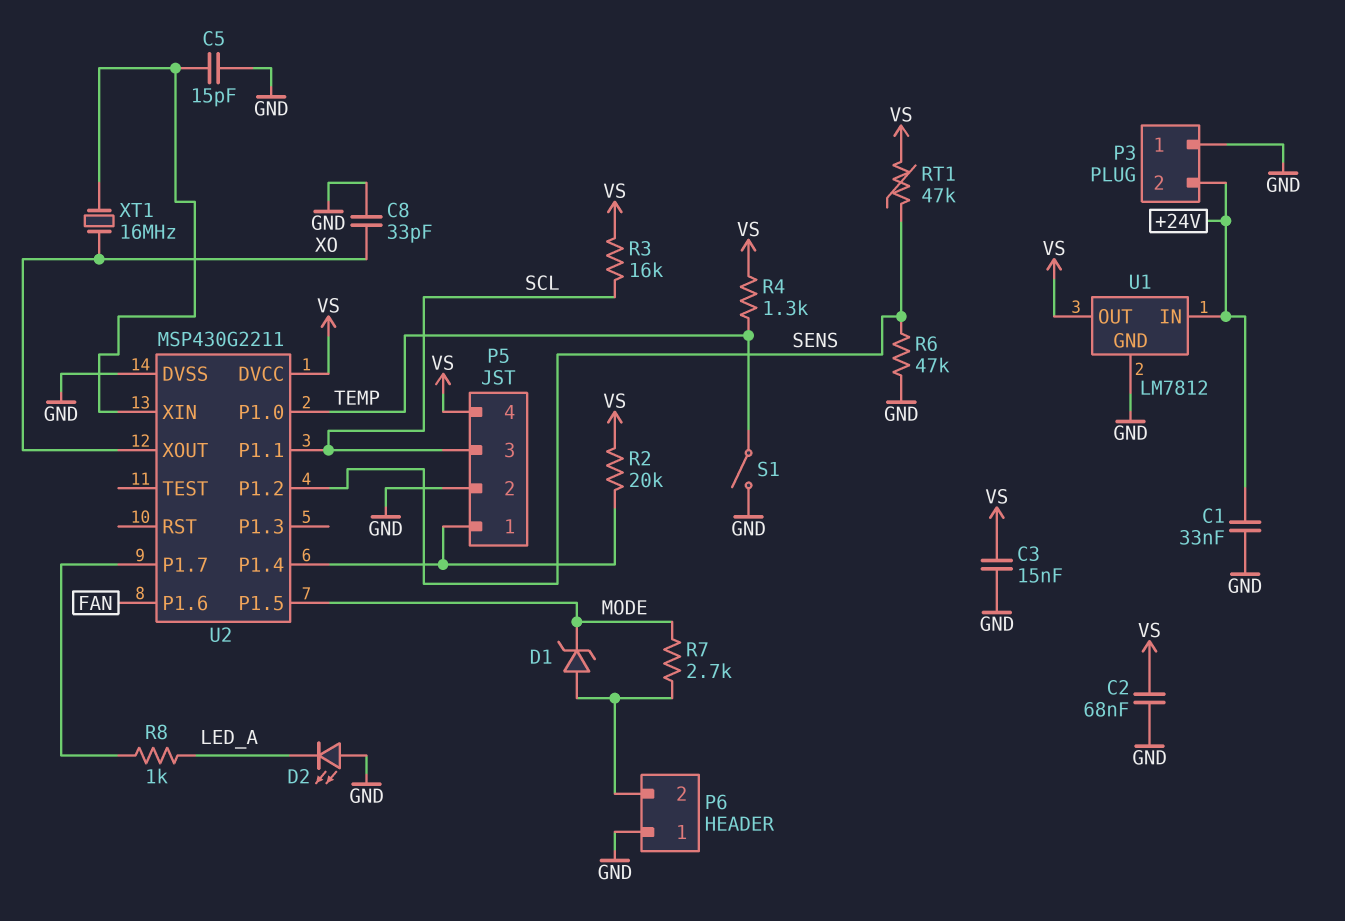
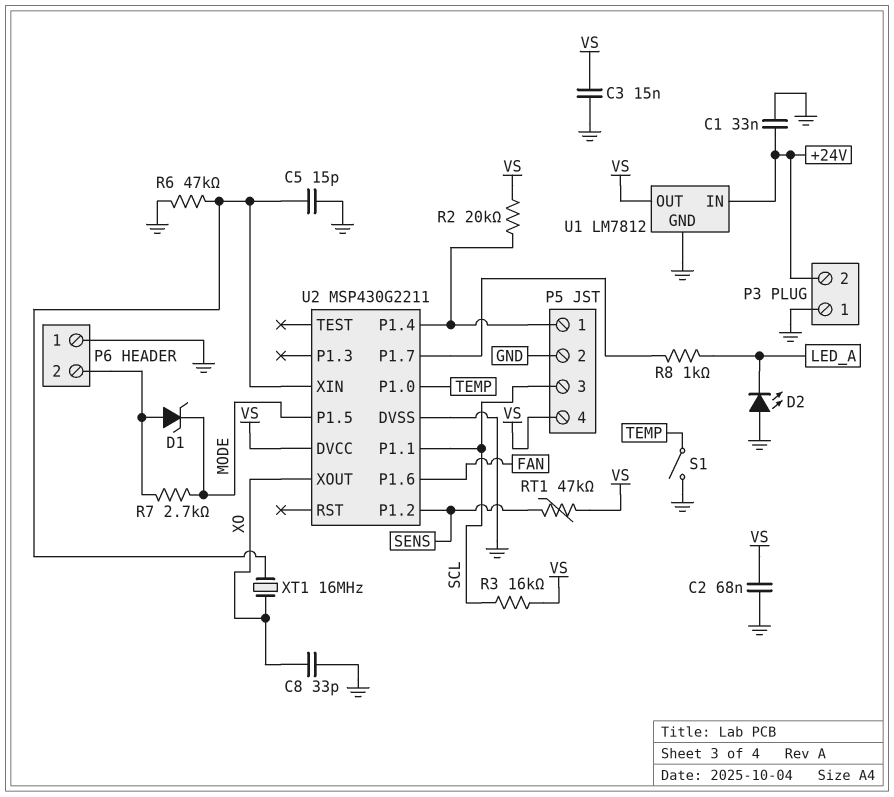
R4: 1.3k (TEMP, VS) -> none
R6: 47k (GND, SENS) -> 47k (GND, U2/XIN)

